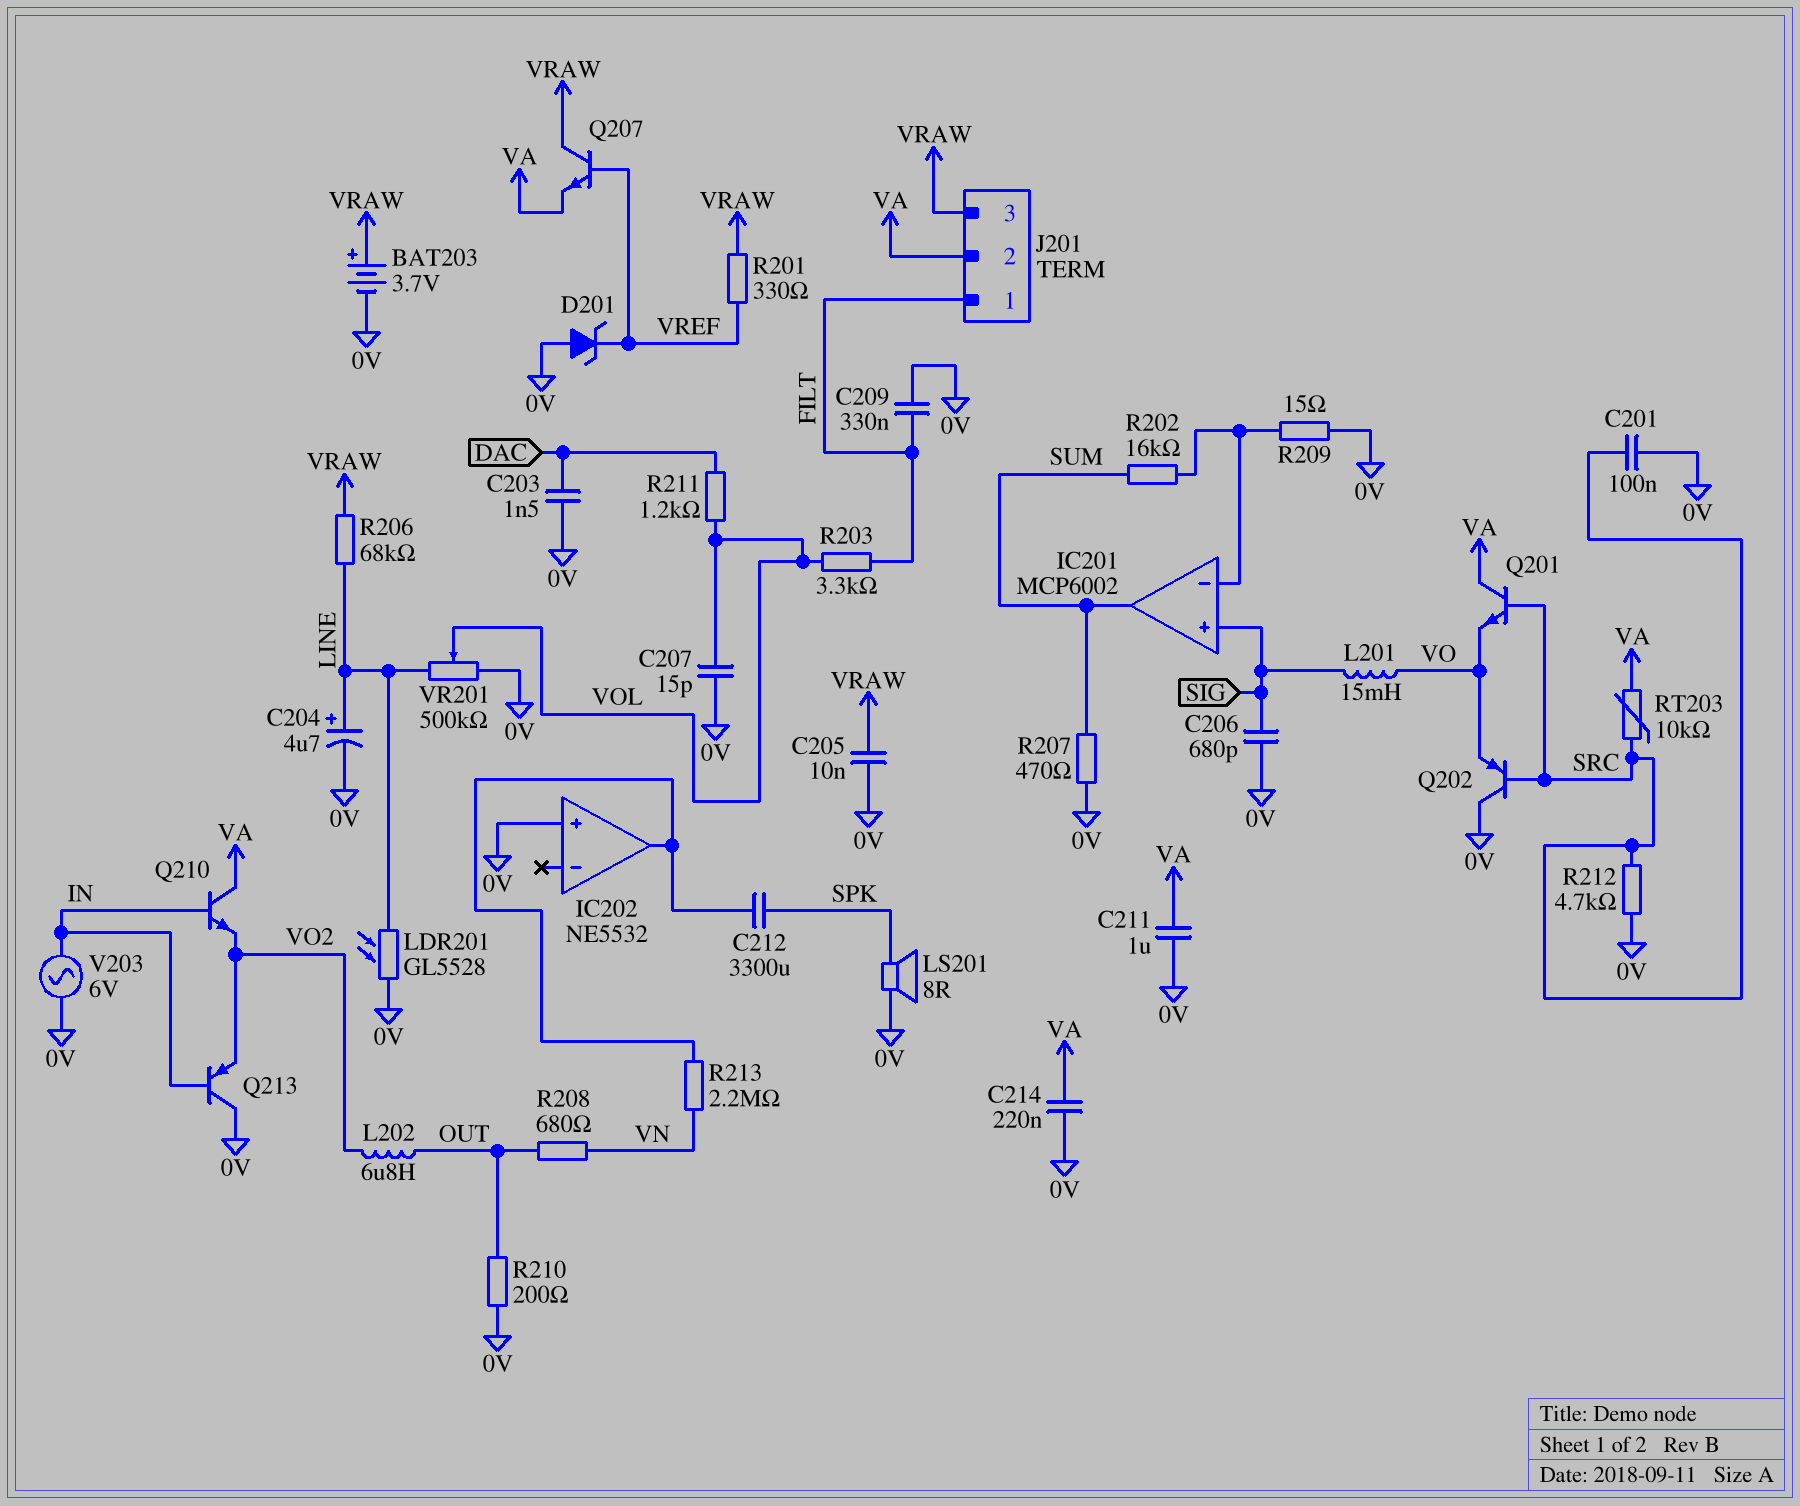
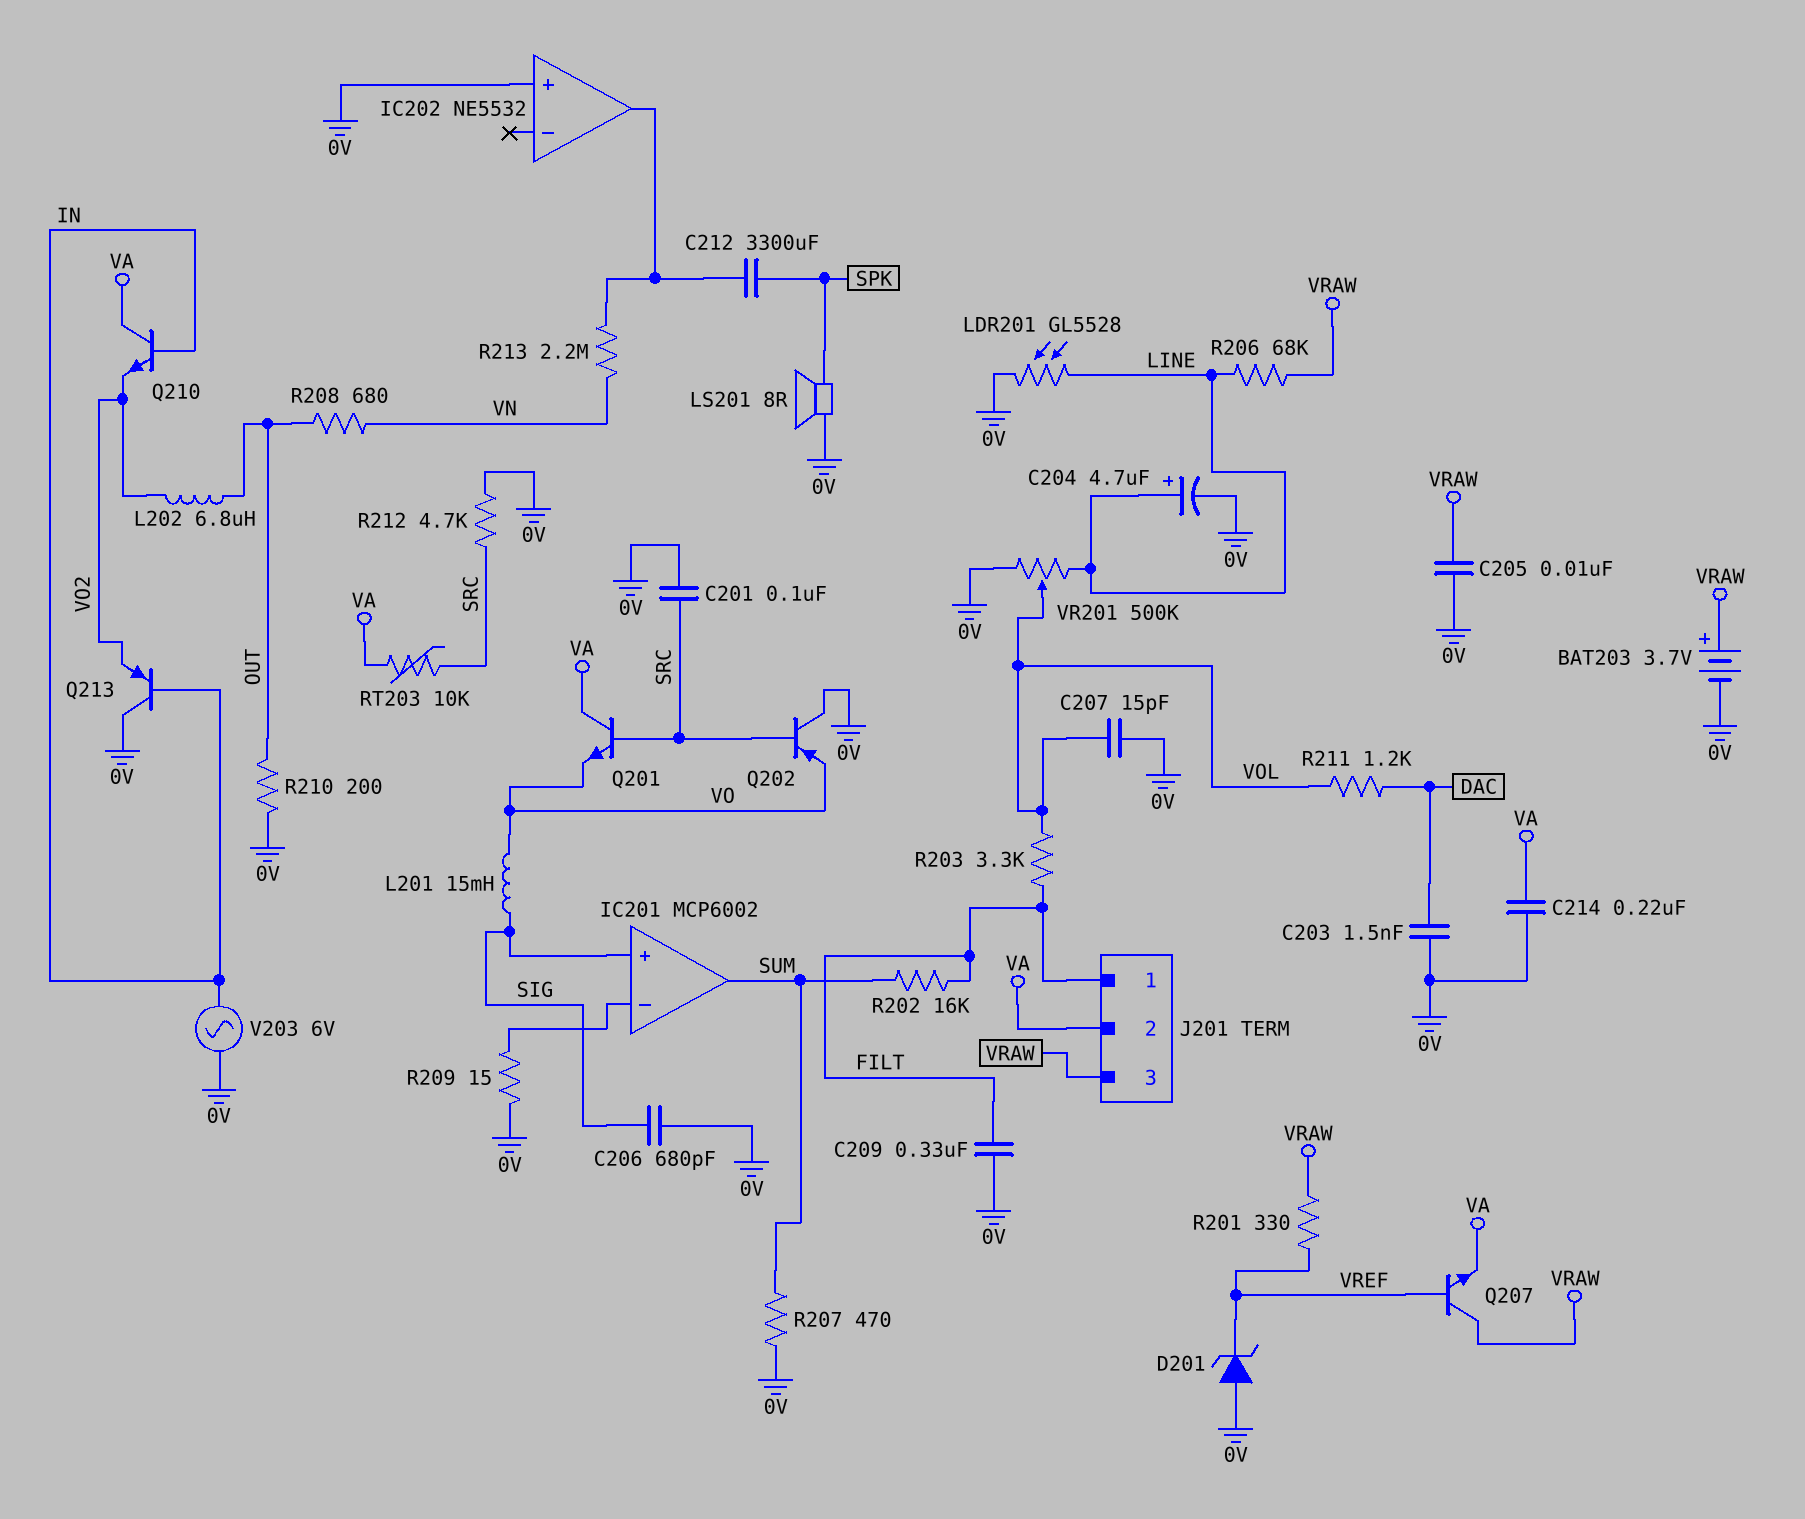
C211: 1uF (0V, VA) -> none
R202: 16k (IC201/in-, SUM) -> 16k (FILT, SUM)

